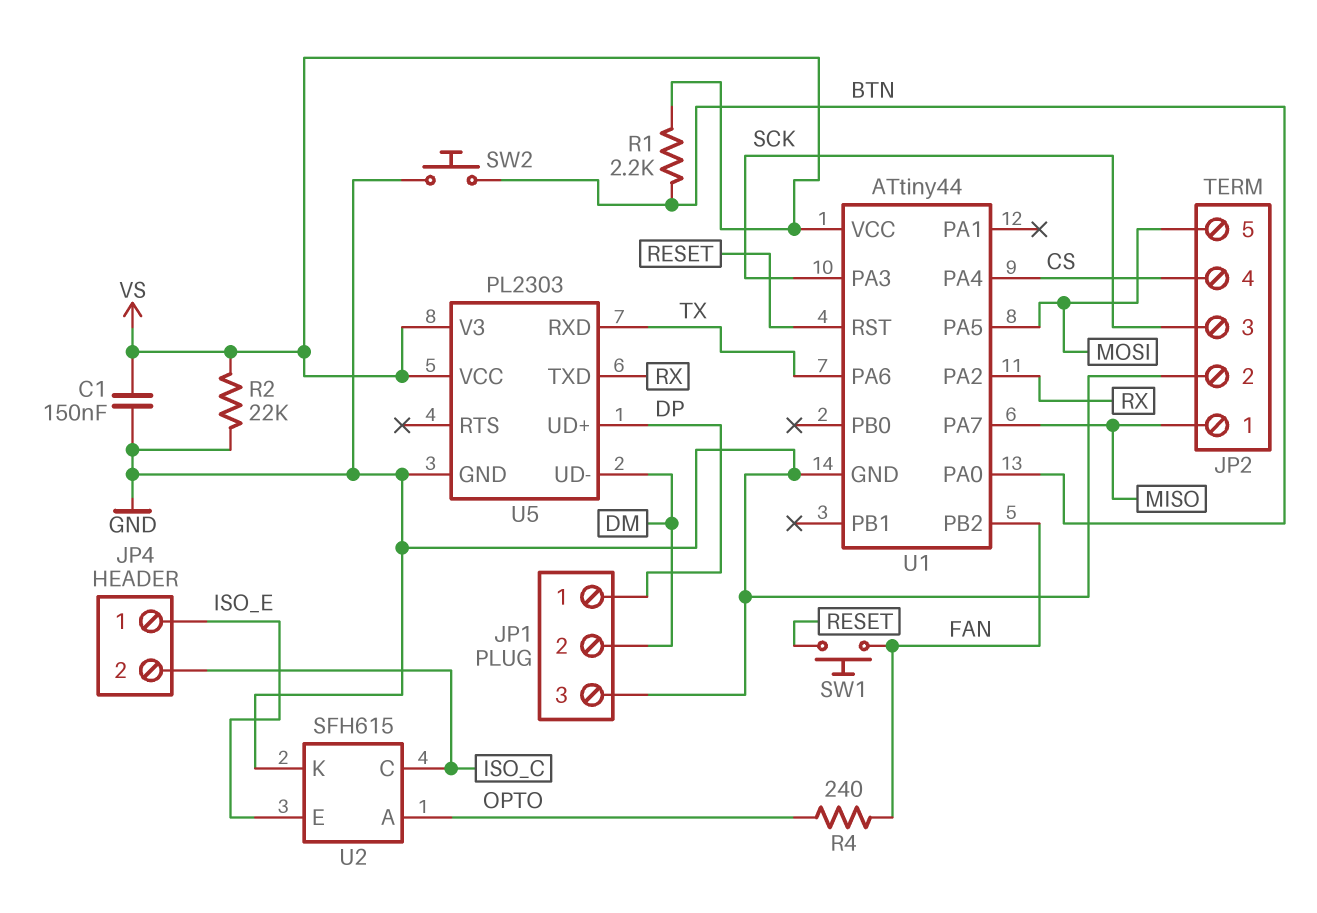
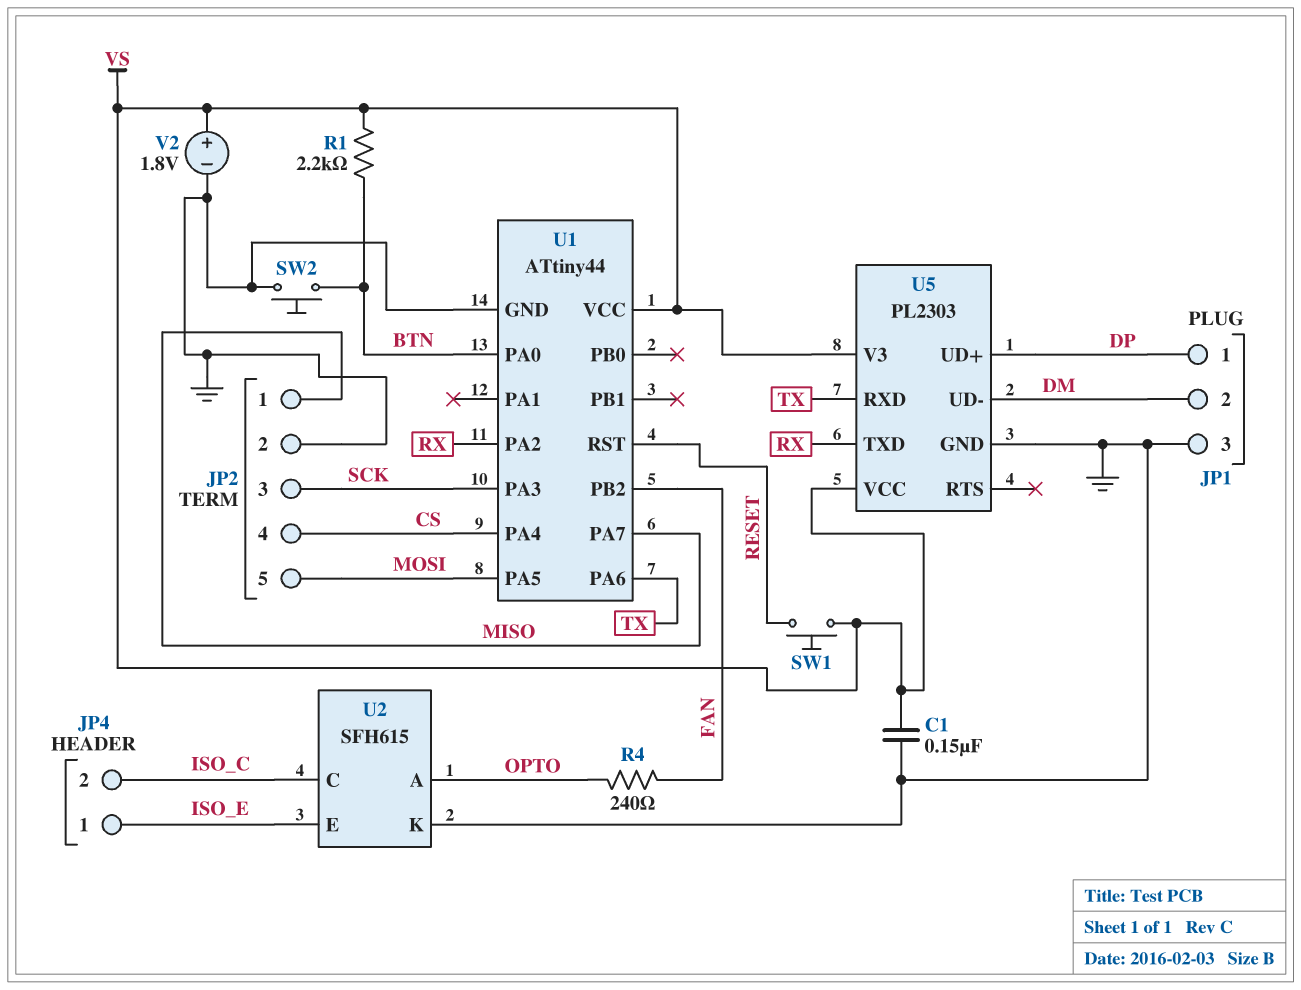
R2: 22k (GND, VS) -> none
SW1: button (FAN, RESET) -> button (RESET, VS)
V2: none -> 1.8V (plus VS, minus GND)

